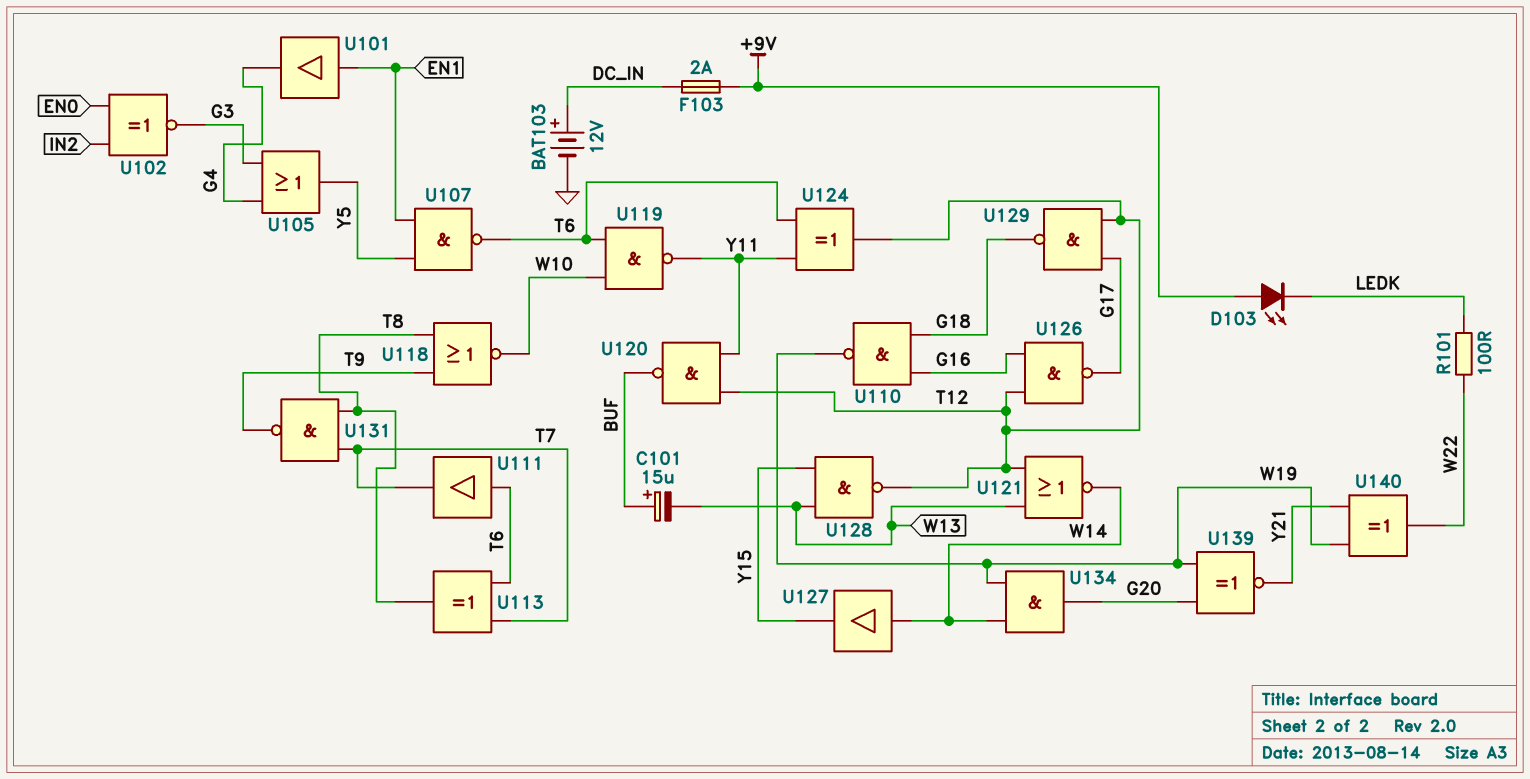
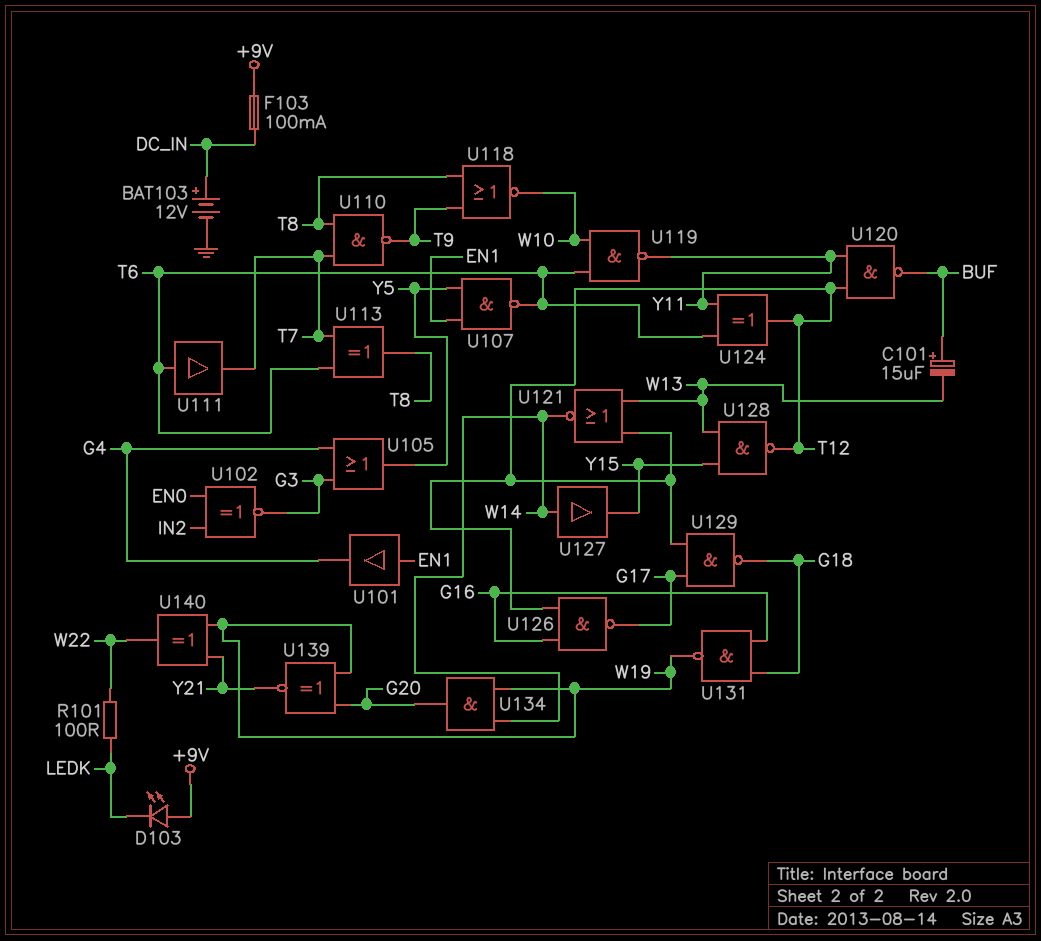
F103: 2A (+9V, DC_IN) -> 100mA (+9V, DC_IN)
U110: NAND (in G16, in G18, out W19) -> NAND (in T7, in T8, out T9)
U131: NAND (in T7, in T8, out T9) -> NAND (in G16, in G18, out W19)

